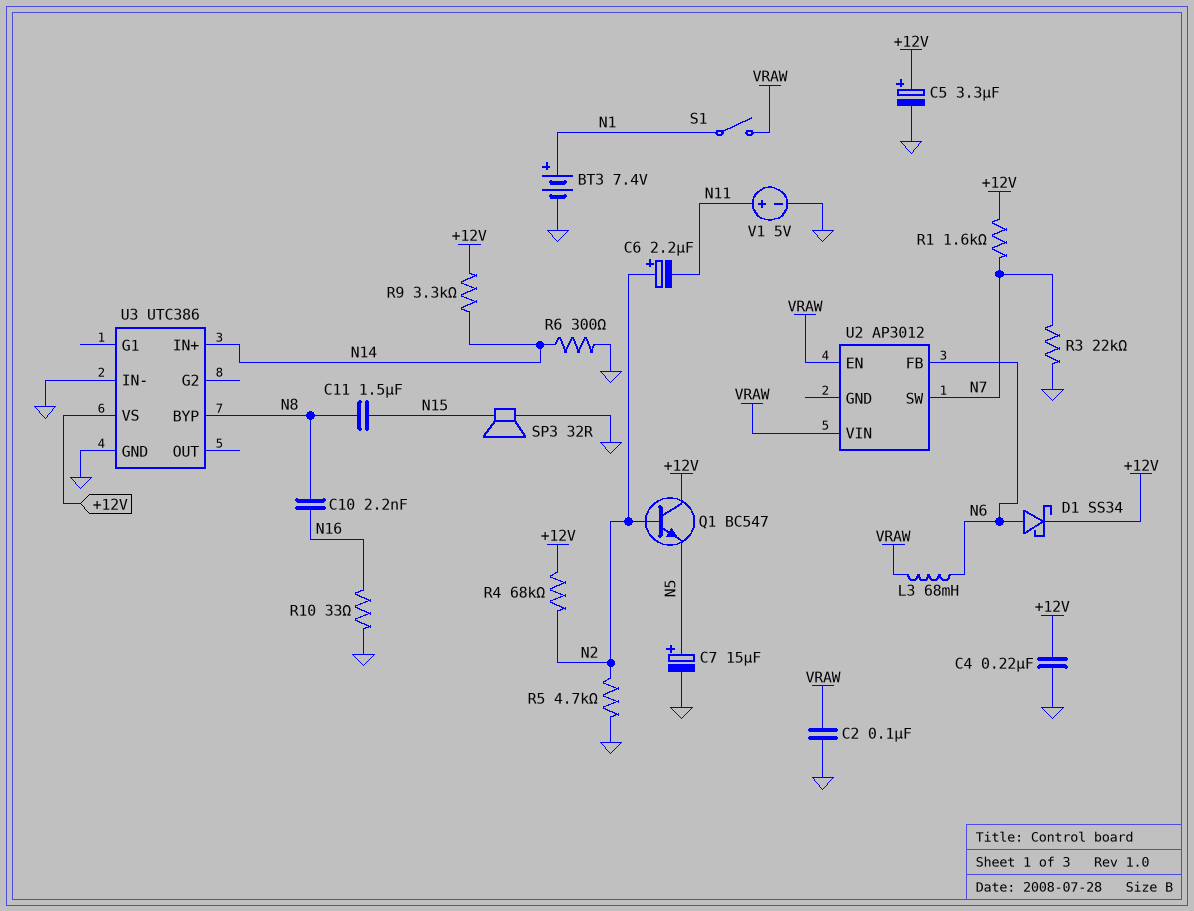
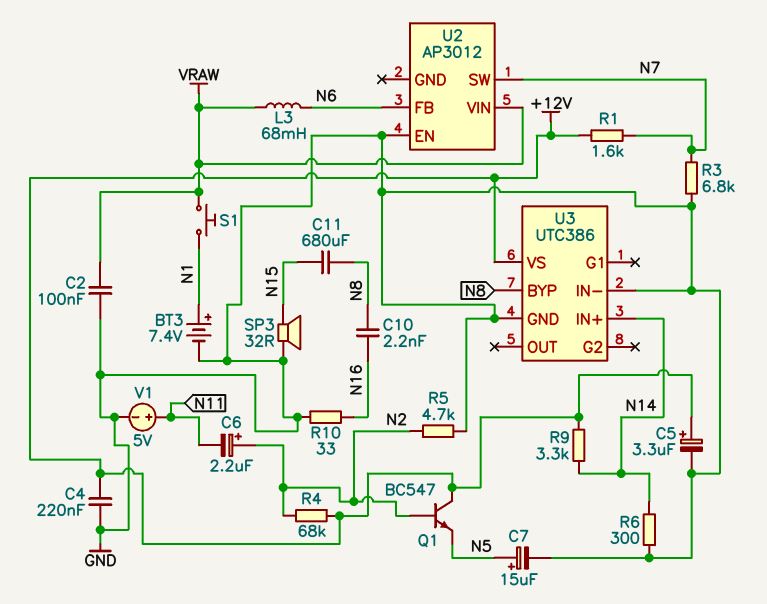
C11: 1.5uF (N8, N15) -> 680uF (N8, N15)
D1: schottky SS34 (A N6, K +12V) -> none
R3: 22k (GND, N7) -> 6.8k (GND, N7)
S1: switch (N1, VRAW) -> button (N1, VRAW)
U2 pin EN: VRAW -> GND

